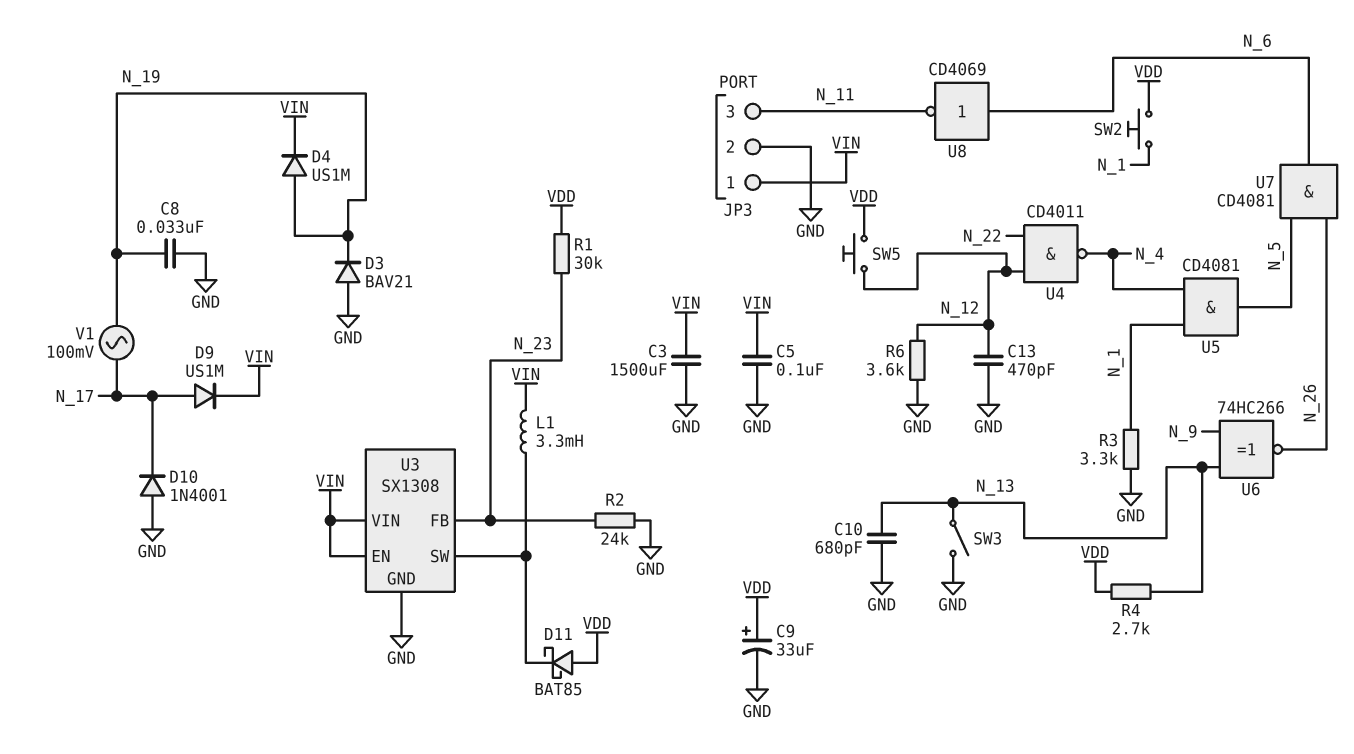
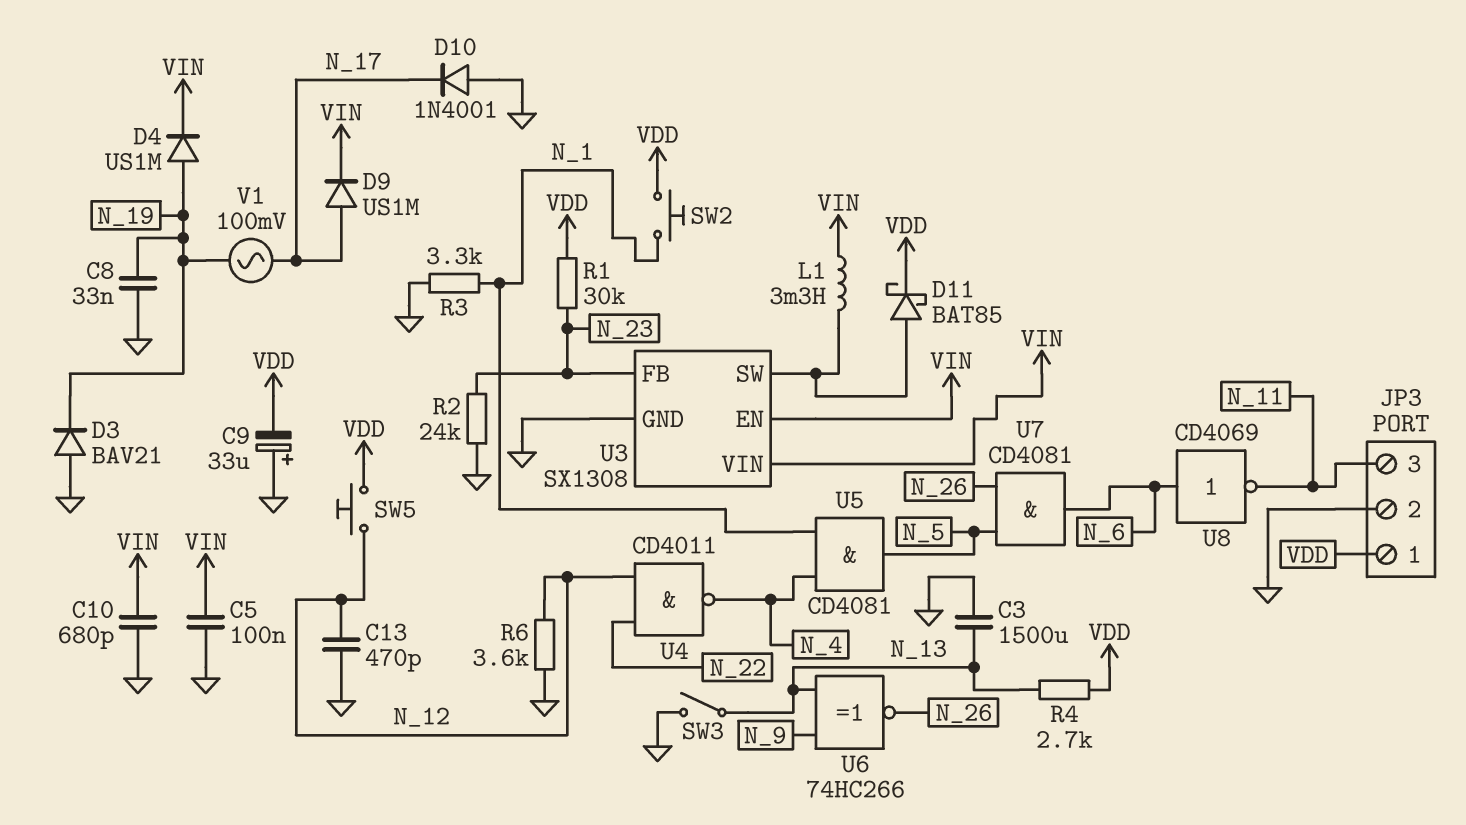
C3: 1500uF (GND, VIN) -> 1500uF (GND, N_13)
C9: 33uF (plus VDD, minus GND) -> 33uF (plus GND, minus VDD)
C10: 680pF (GND, N_13) -> 680pF (GND, VIN)
D11: schottky BAT85 (A VDD, K U3/SW) -> schottky BAT85 (A U3/SW, K VDD)
JP3 pin 1: VIN -> VDD

